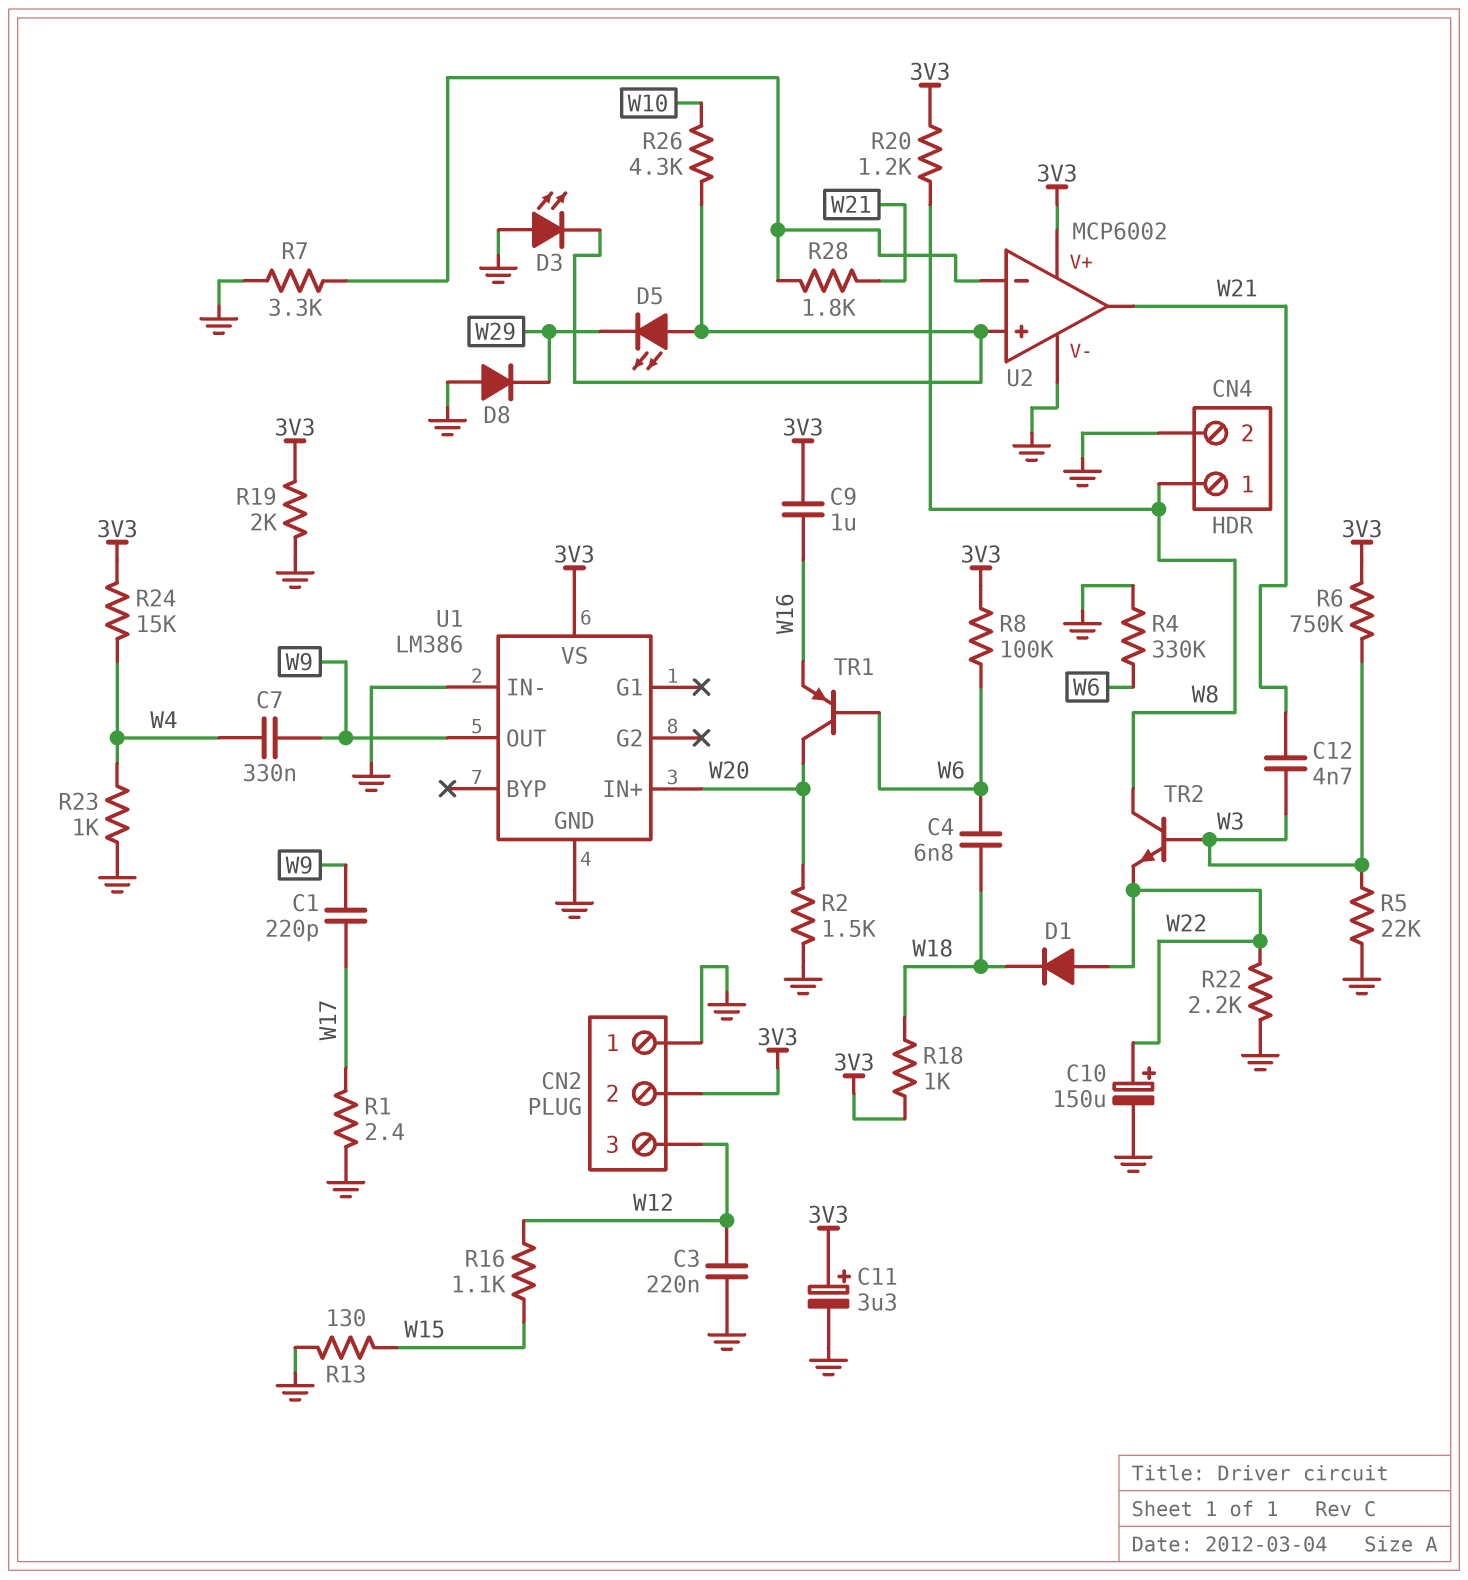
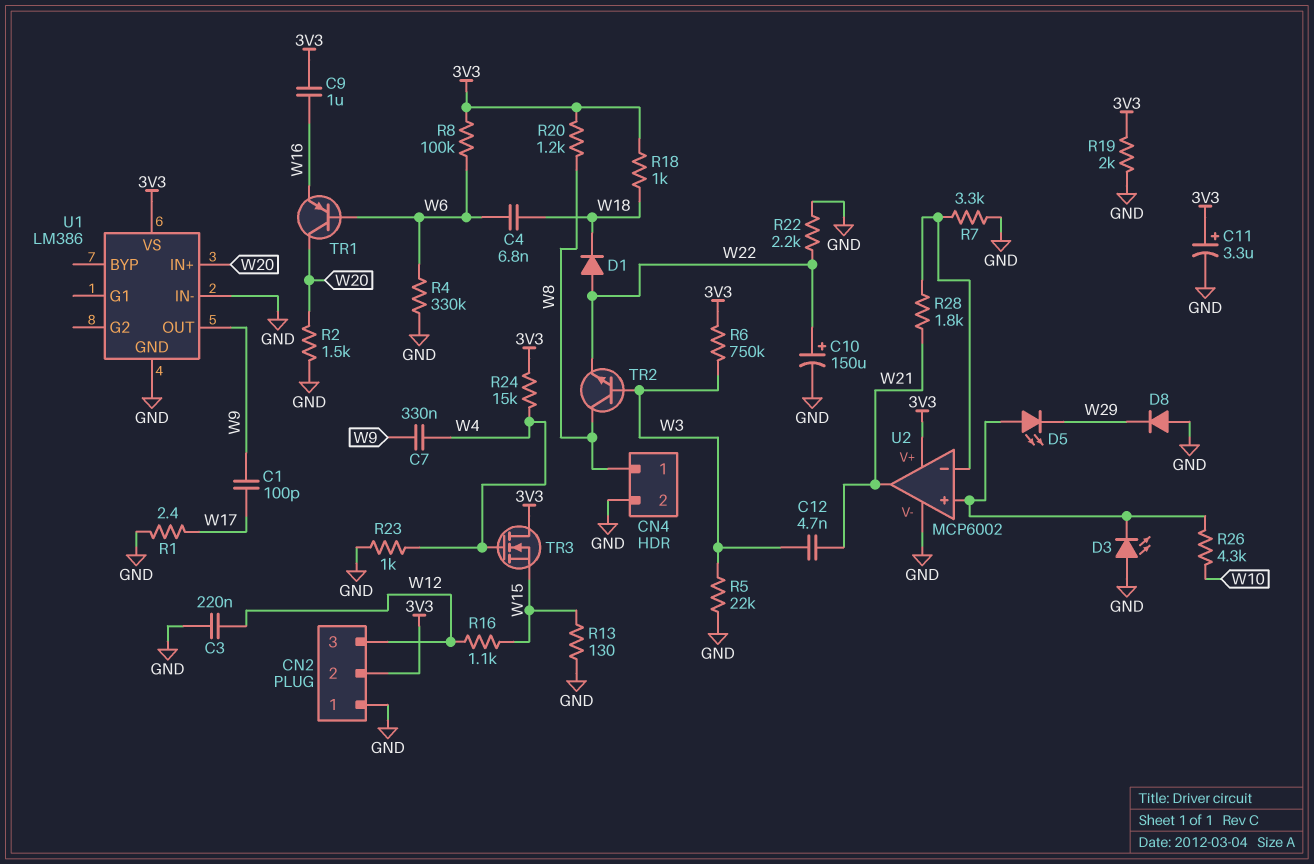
C1: 220pF (W9, W17) -> 100pF (W9, W17)
TR3: none -> NMOS (G W4, D 3V3, S W15)

